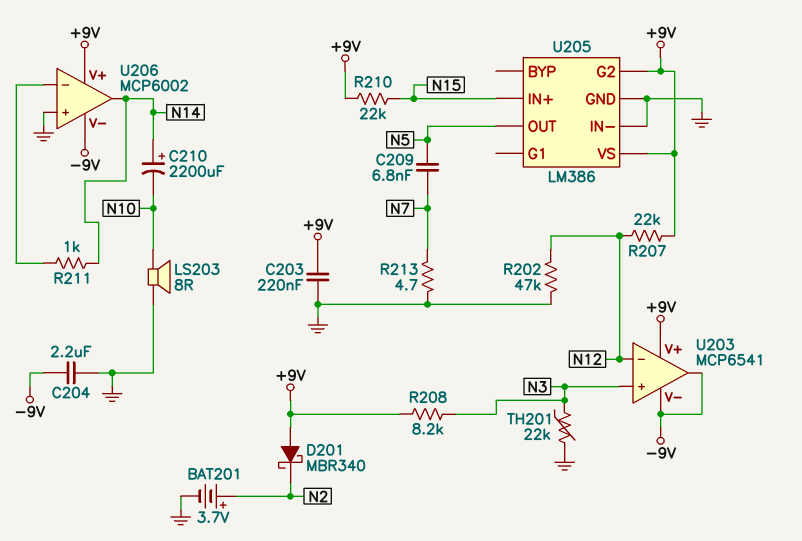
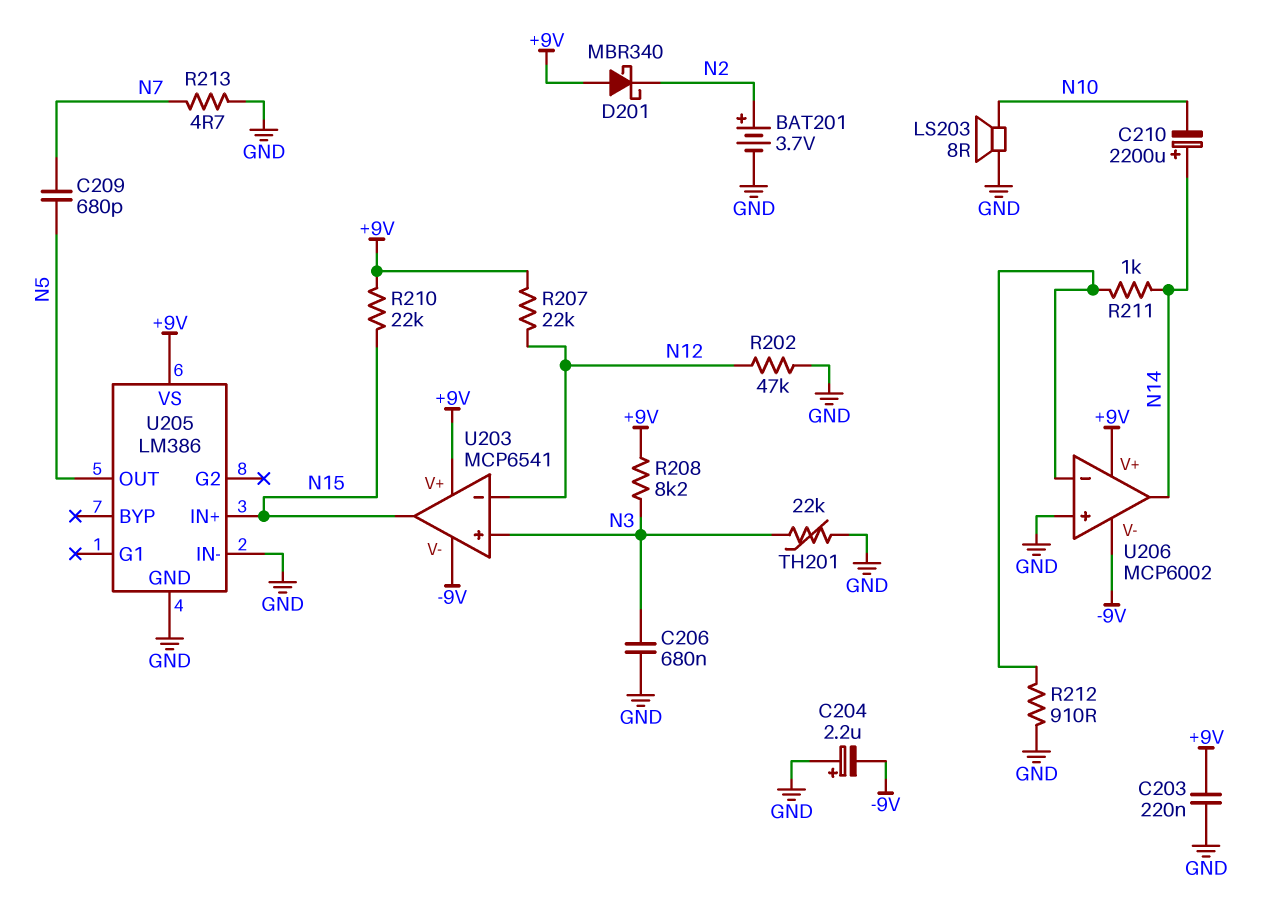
C204: 2.2uF (-9V, GND) -> 2.2uF (plus GND, minus -9V)
C206: none -> 680nF (GND, N3)
C209: 6.8nF (N5, N7) -> 680pF (N5, N7)
R212: none -> 910 (GND, U206/in-)
U203 pin out: -9V -> N15
U205 pin G2: +9V -> none

